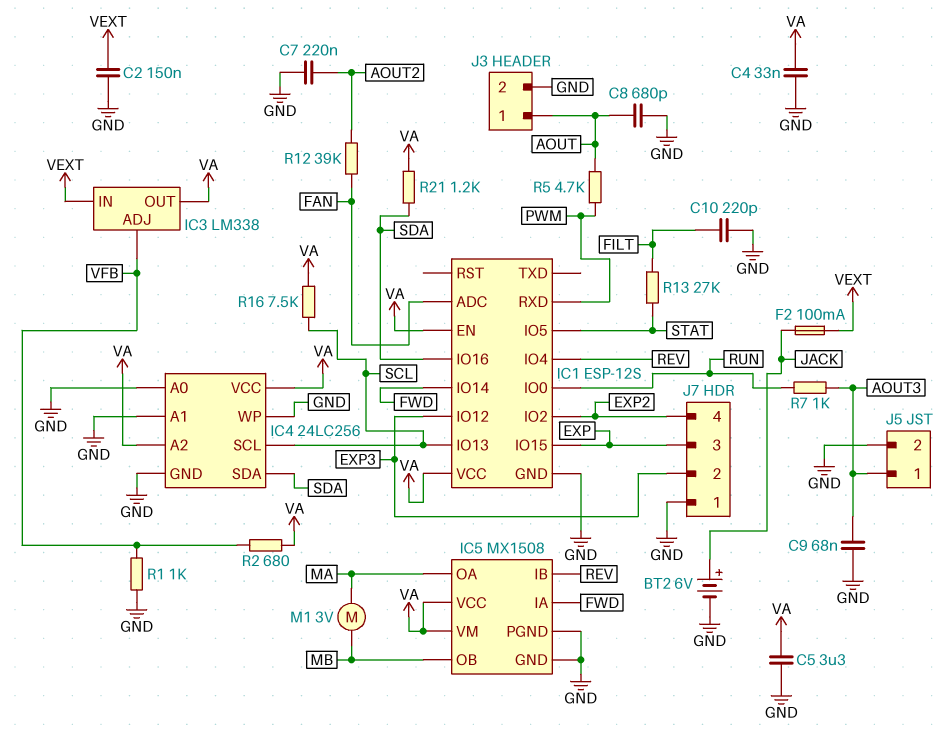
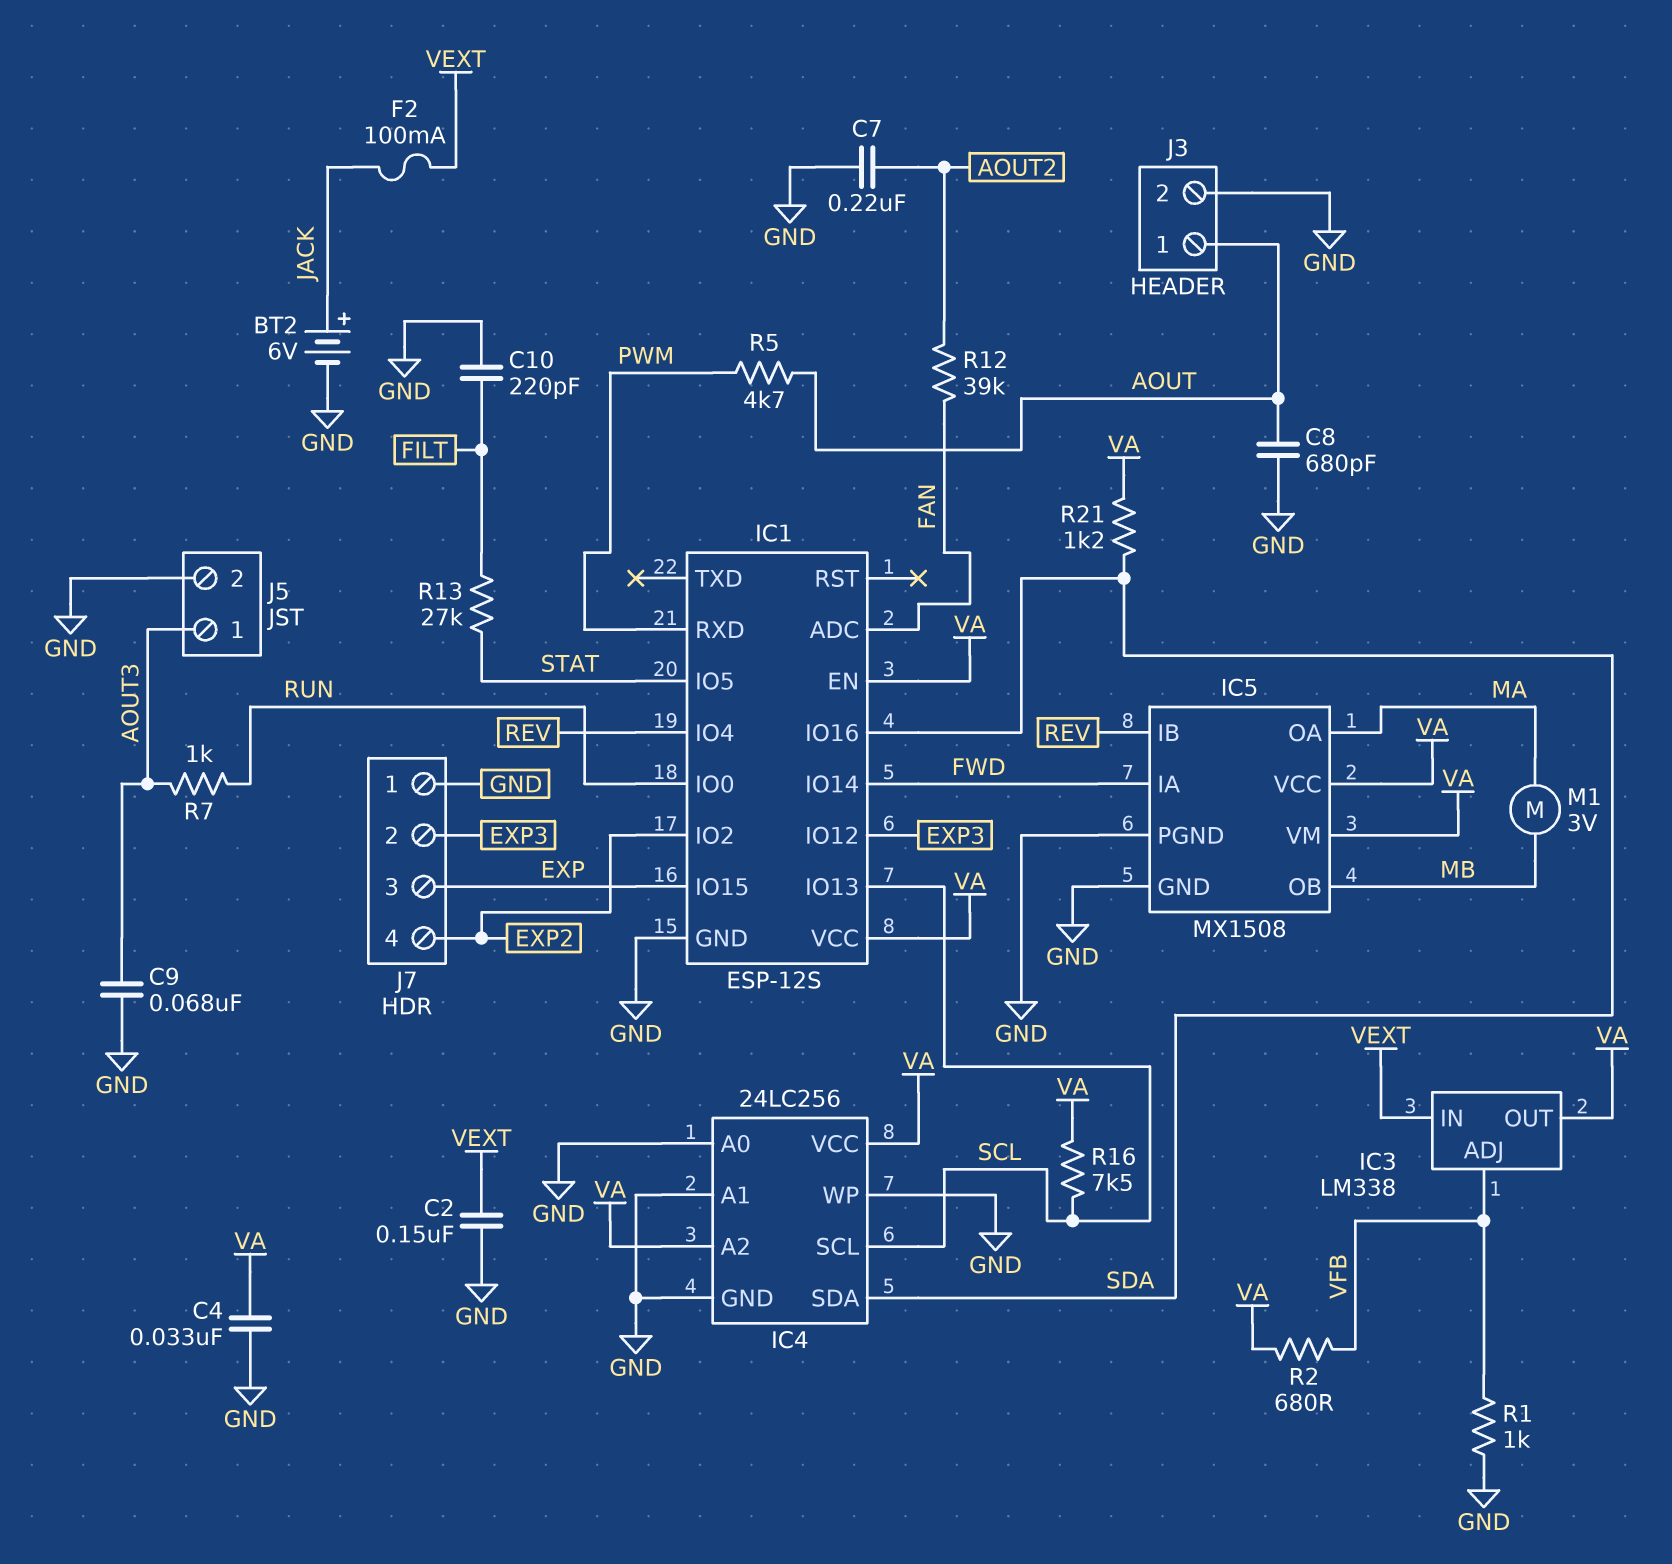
C5: 3.3uF (GND, VA) -> none

